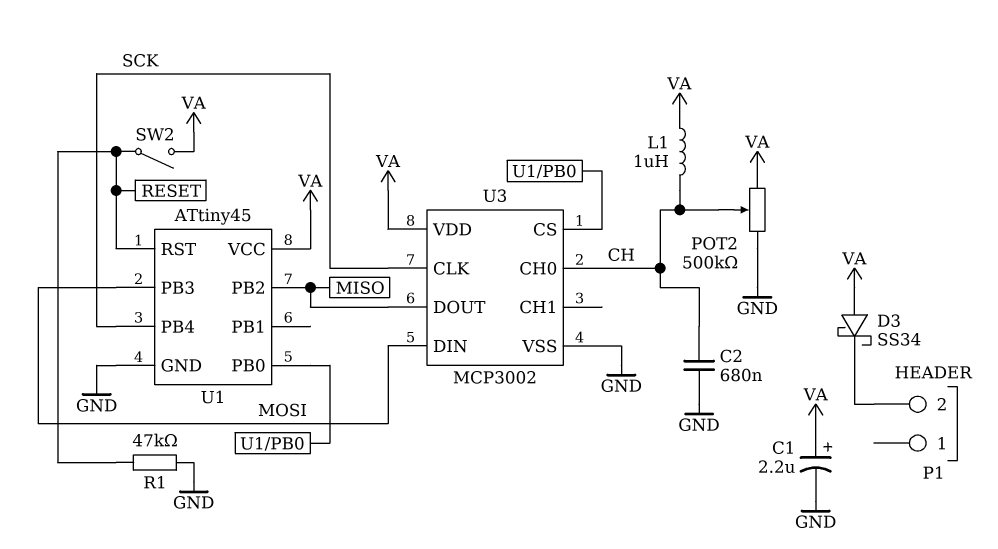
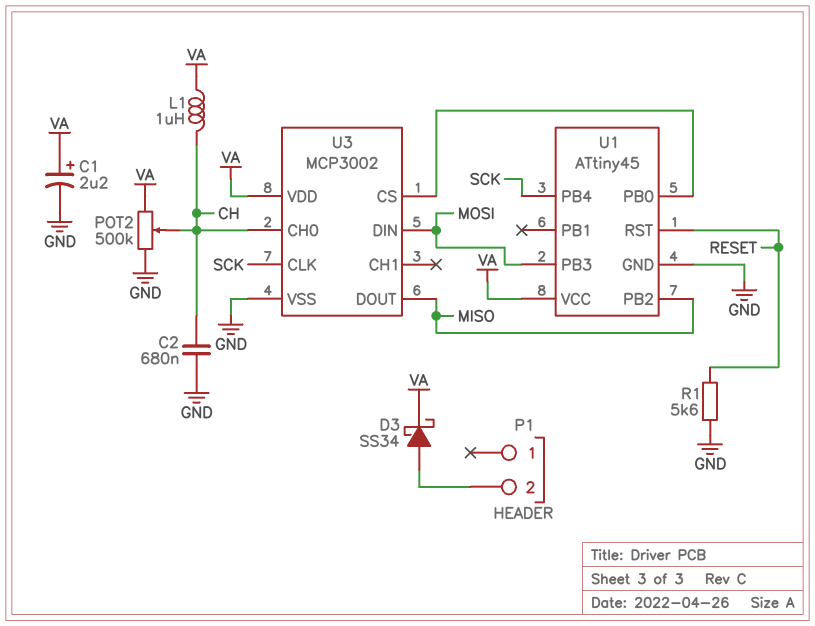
D3: schottky SS34 (A VA, K P1/2) -> schottky SS34 (A P1/2, K VA)
R1: 47k (GND, RESET) -> 5.6k (GND, RESET)
SW2: switch (RESET, VA) -> none

